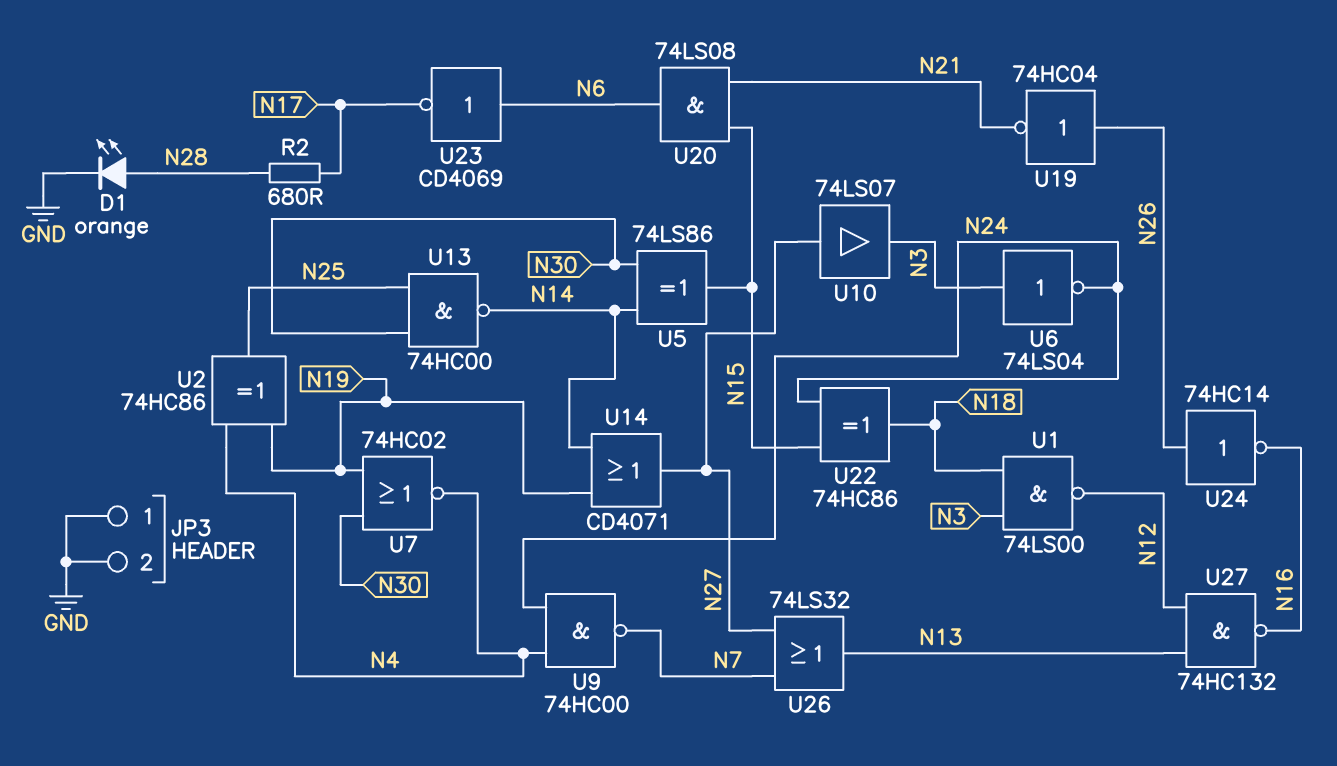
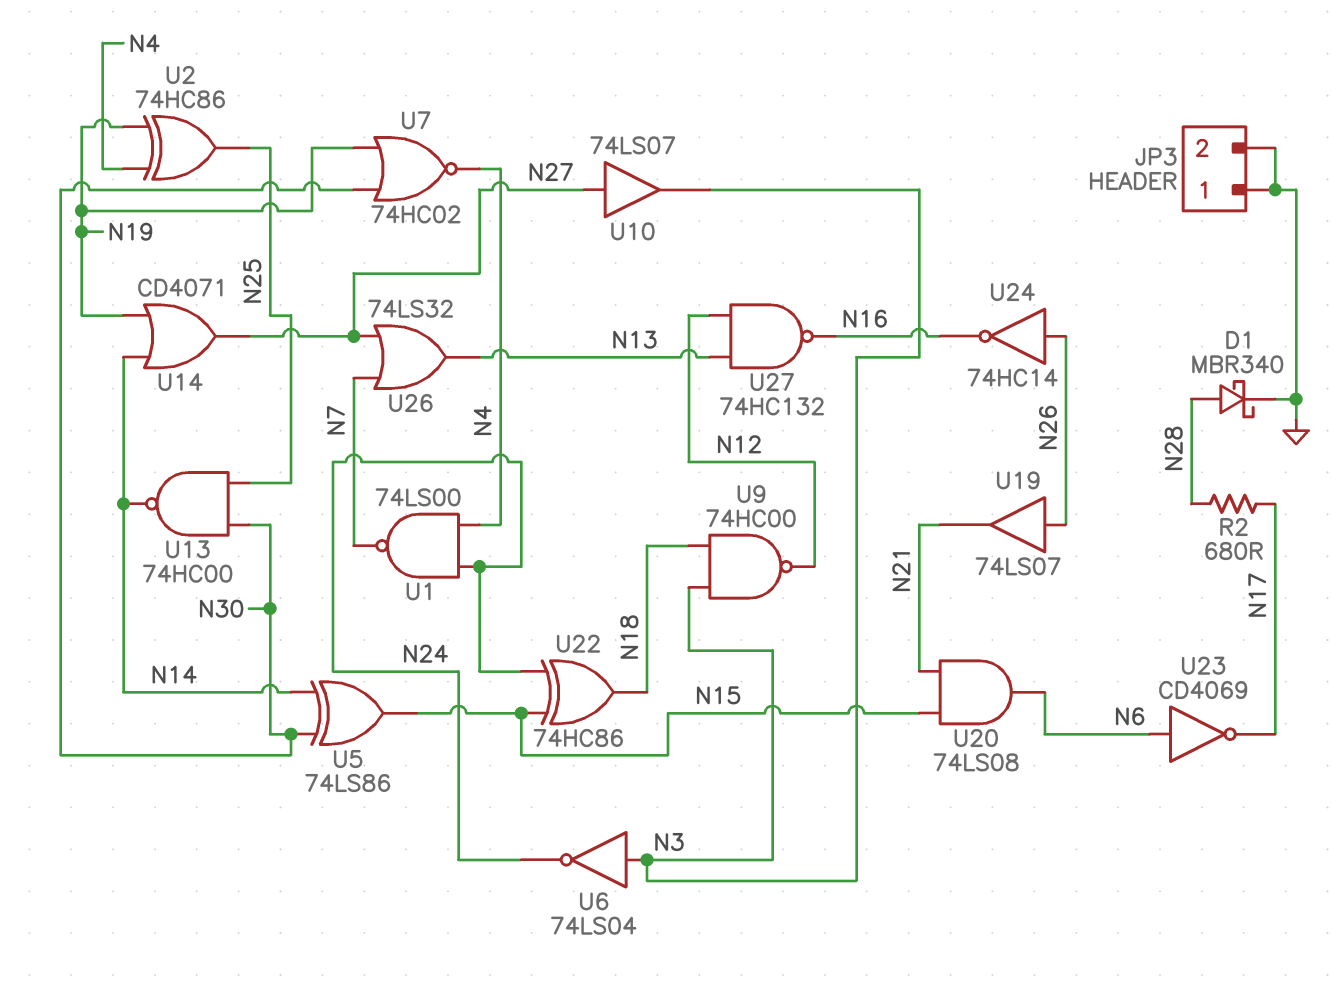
D1: LED orange (A N28, K GND) -> schottky MBR340 (A N28, K GND)
U1: NAND 74LS00 (in N3, in N18, out N12) -> NAND 74LS00 (in N4, in N24, out N7)
U9: NAND 74HC00 (in N4, in N24, out N7) -> NAND 74HC00 (in N3, in N18, out N12)
U19: NOT 74HC04 (in N26, out N21) -> buffer 74LS07 (in N26, out N21)

